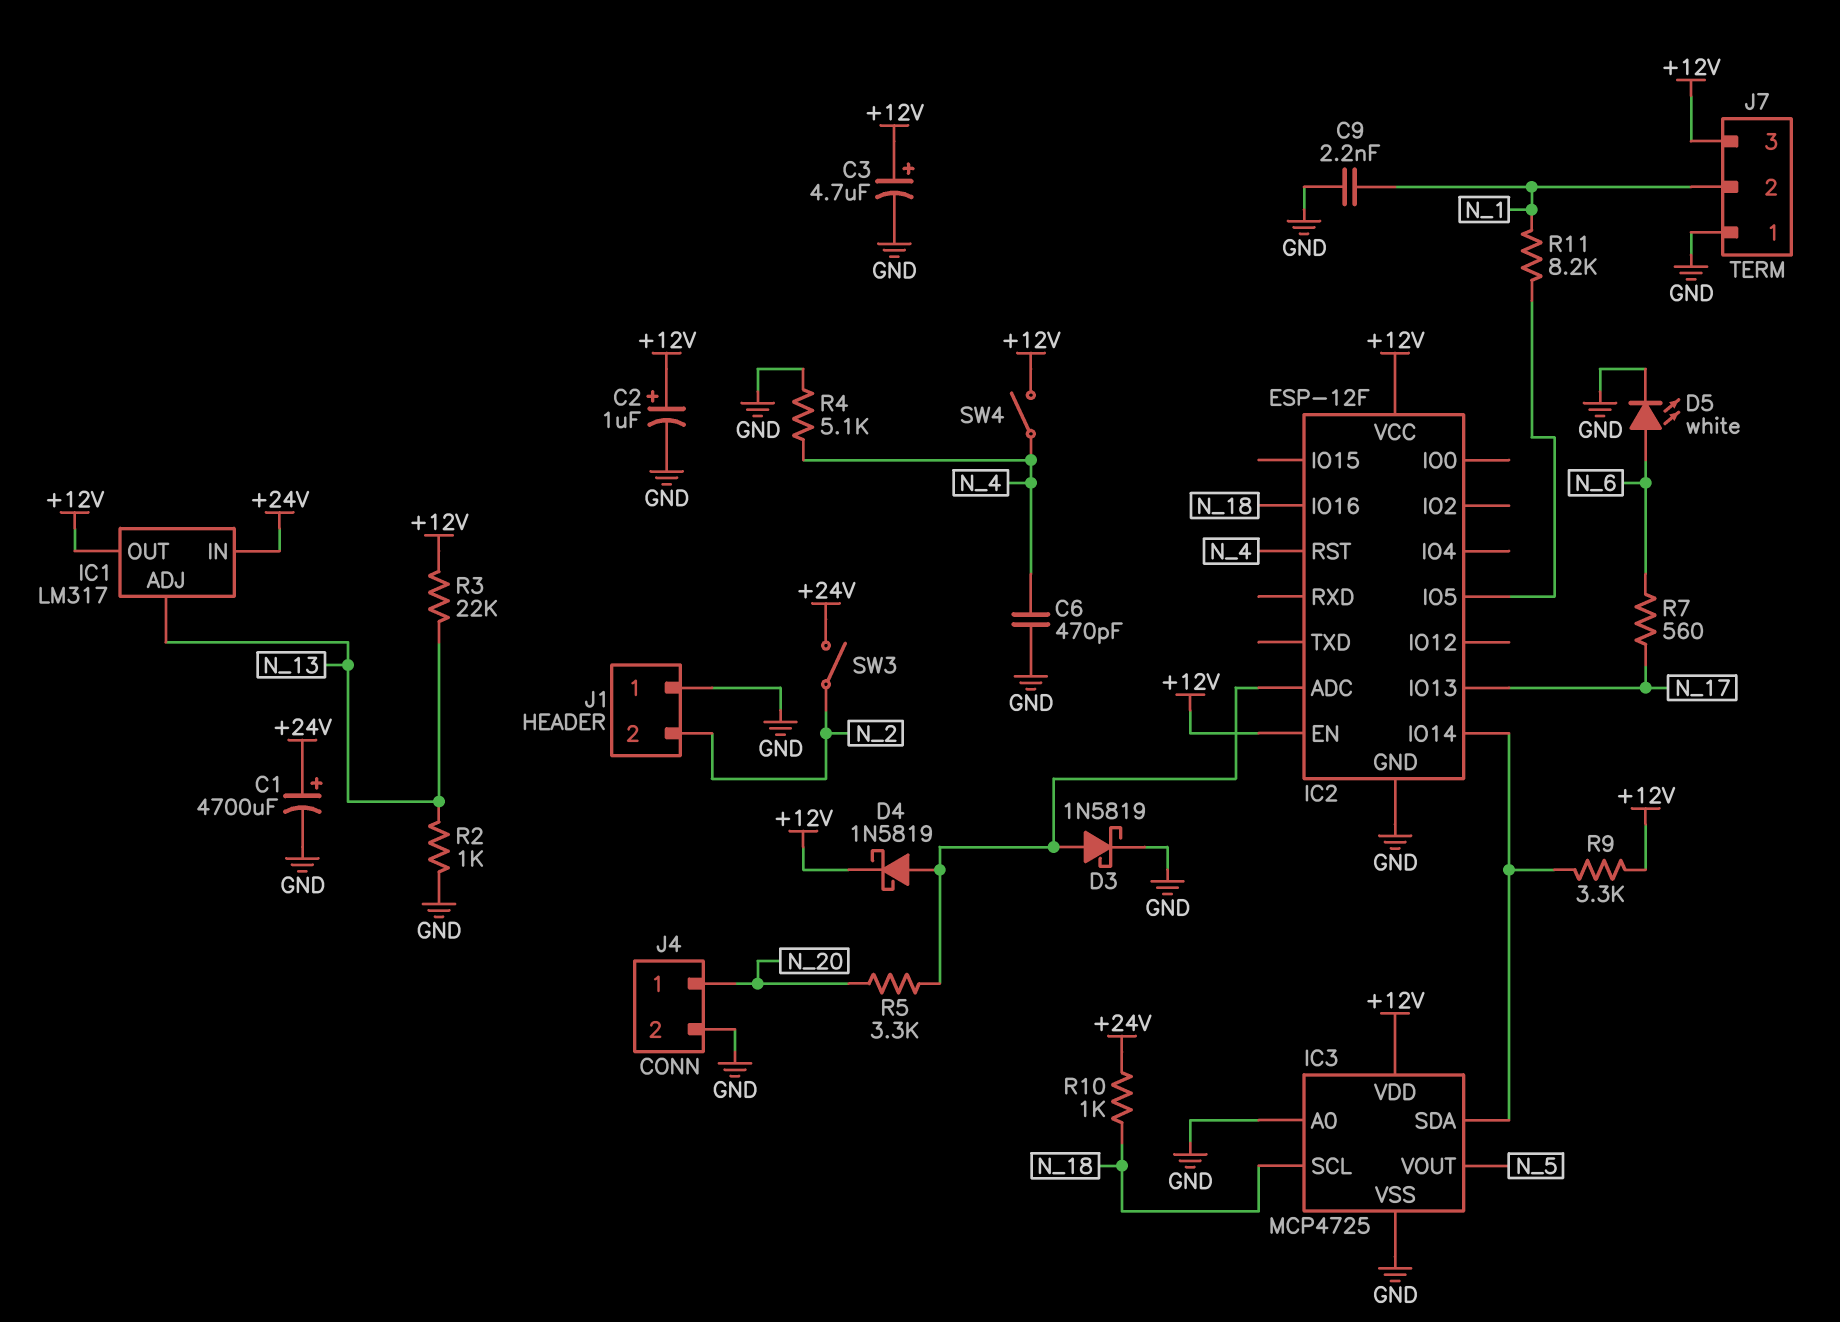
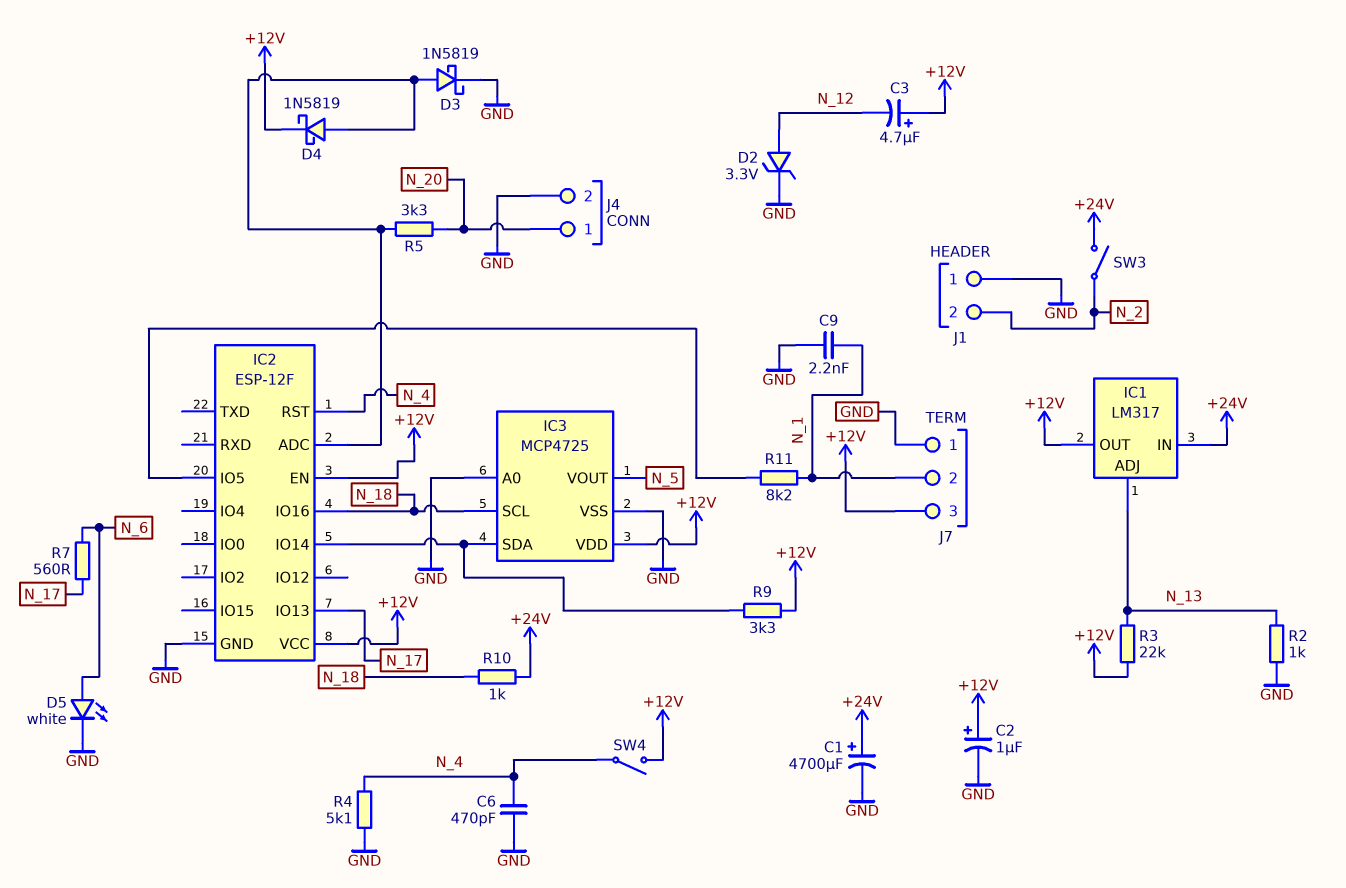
C3: 4.7uF (plus +12V, minus GND) -> 4.7uF (plus +12V, minus N_12)
D2: none -> zener 3.3V (A N_12, K GND)

